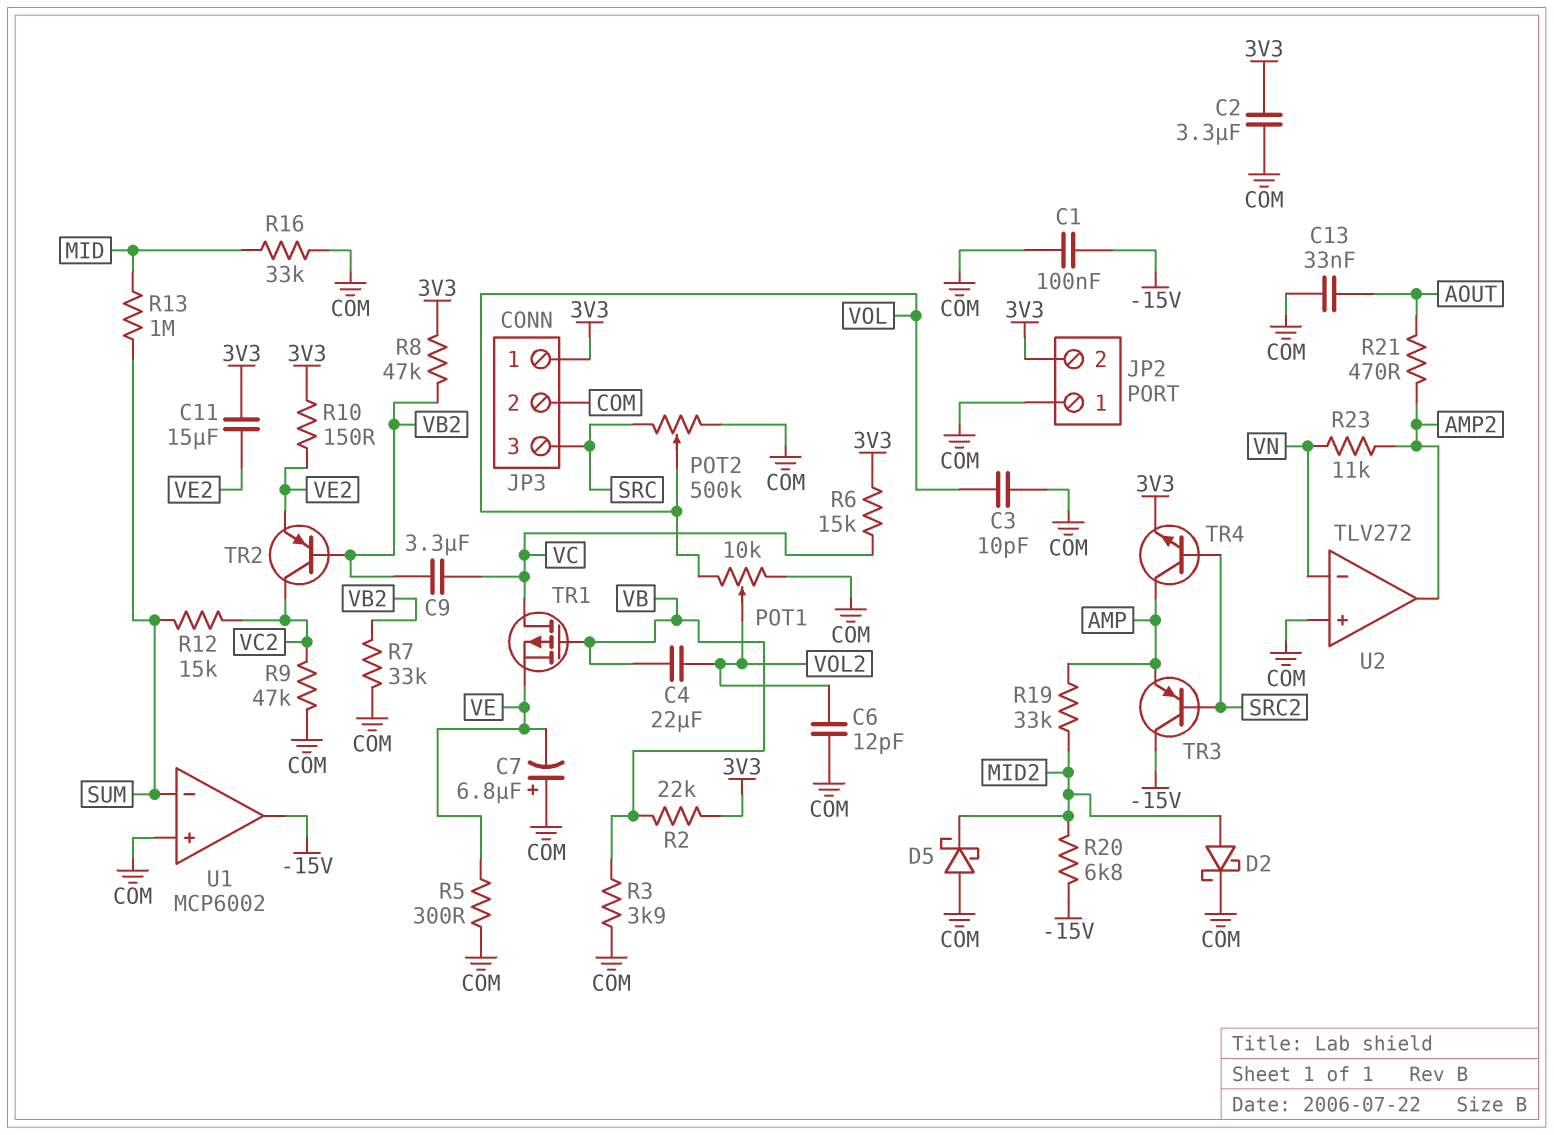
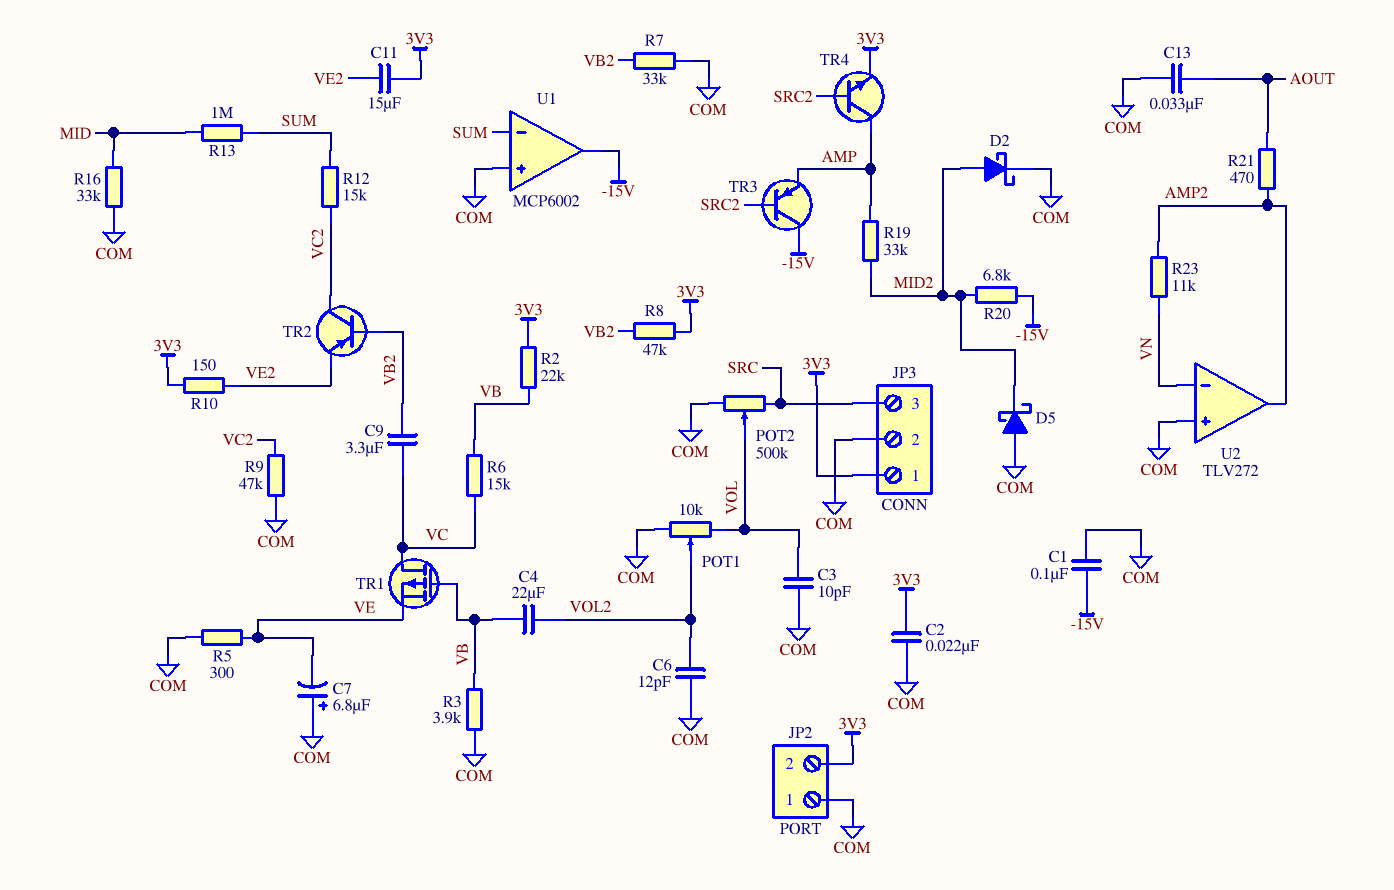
C2: 3.3uF (3V3, COM) -> 22nF (3V3, COM)
R6: 15k (3V3, VC) -> 15k (VB, VC)

